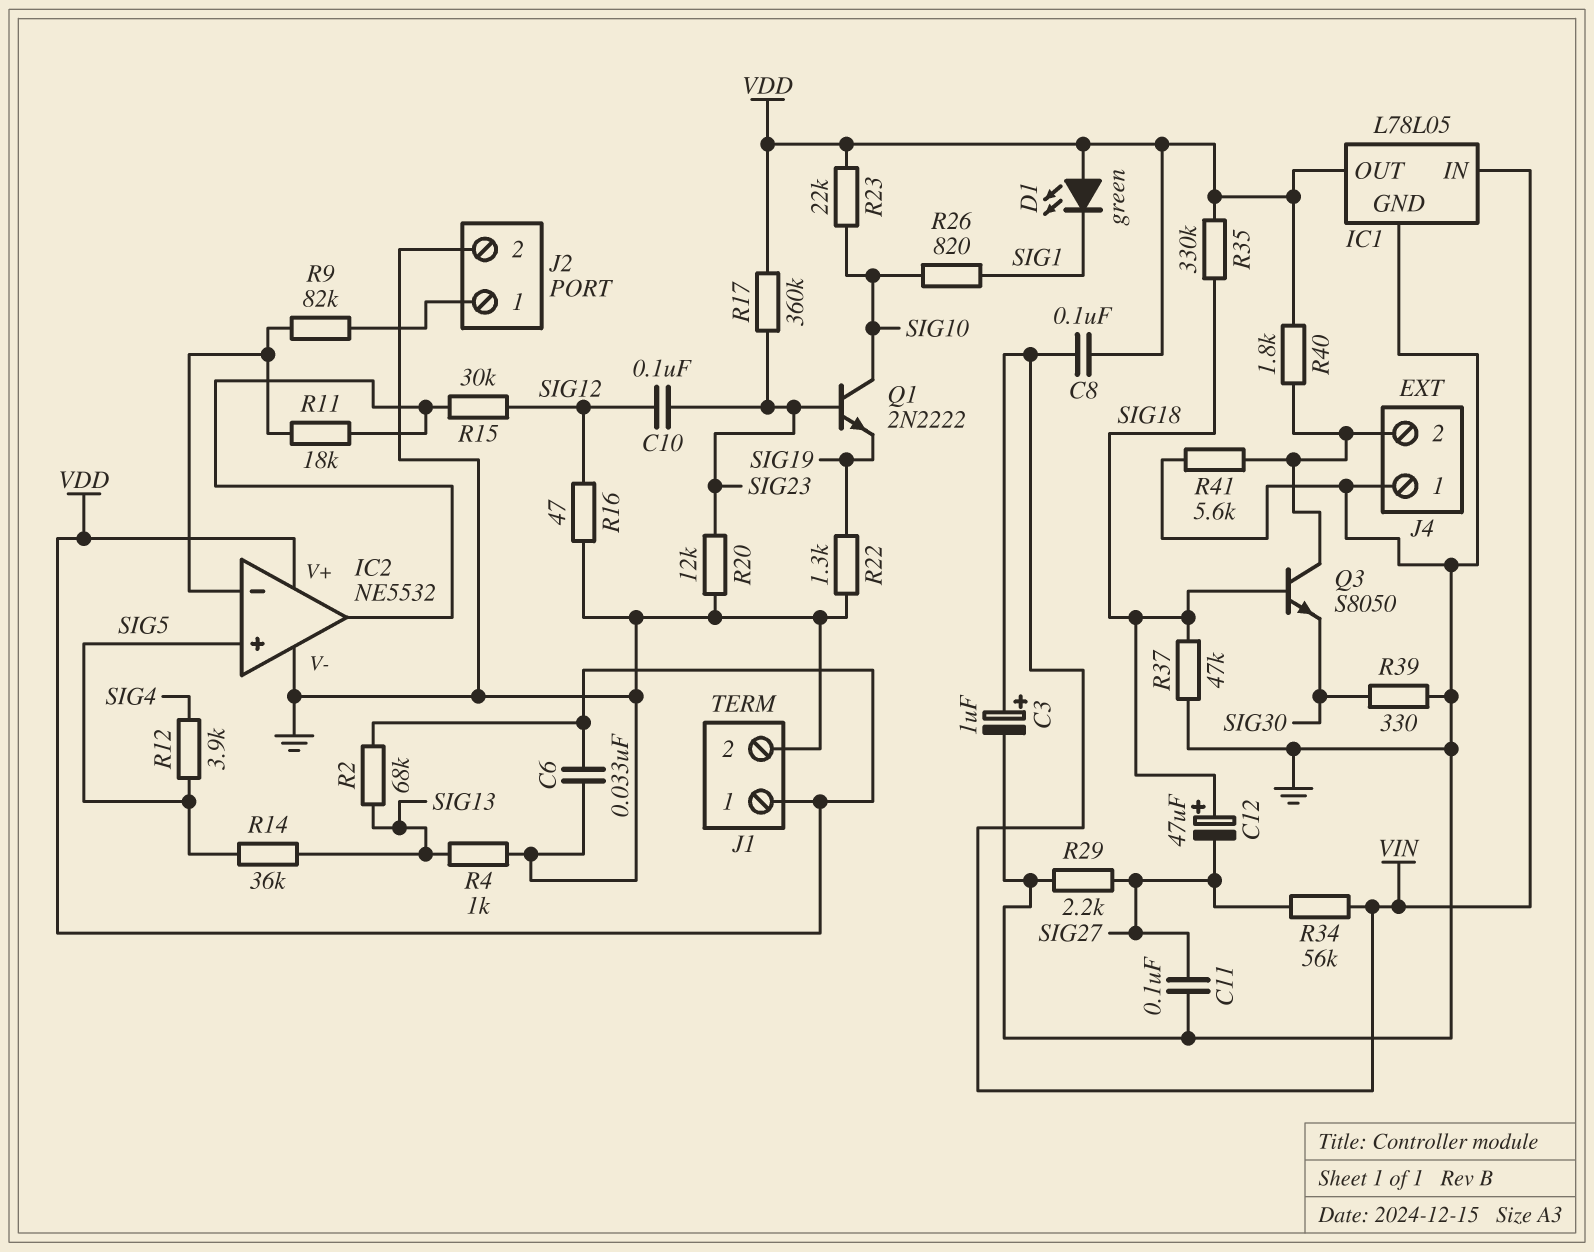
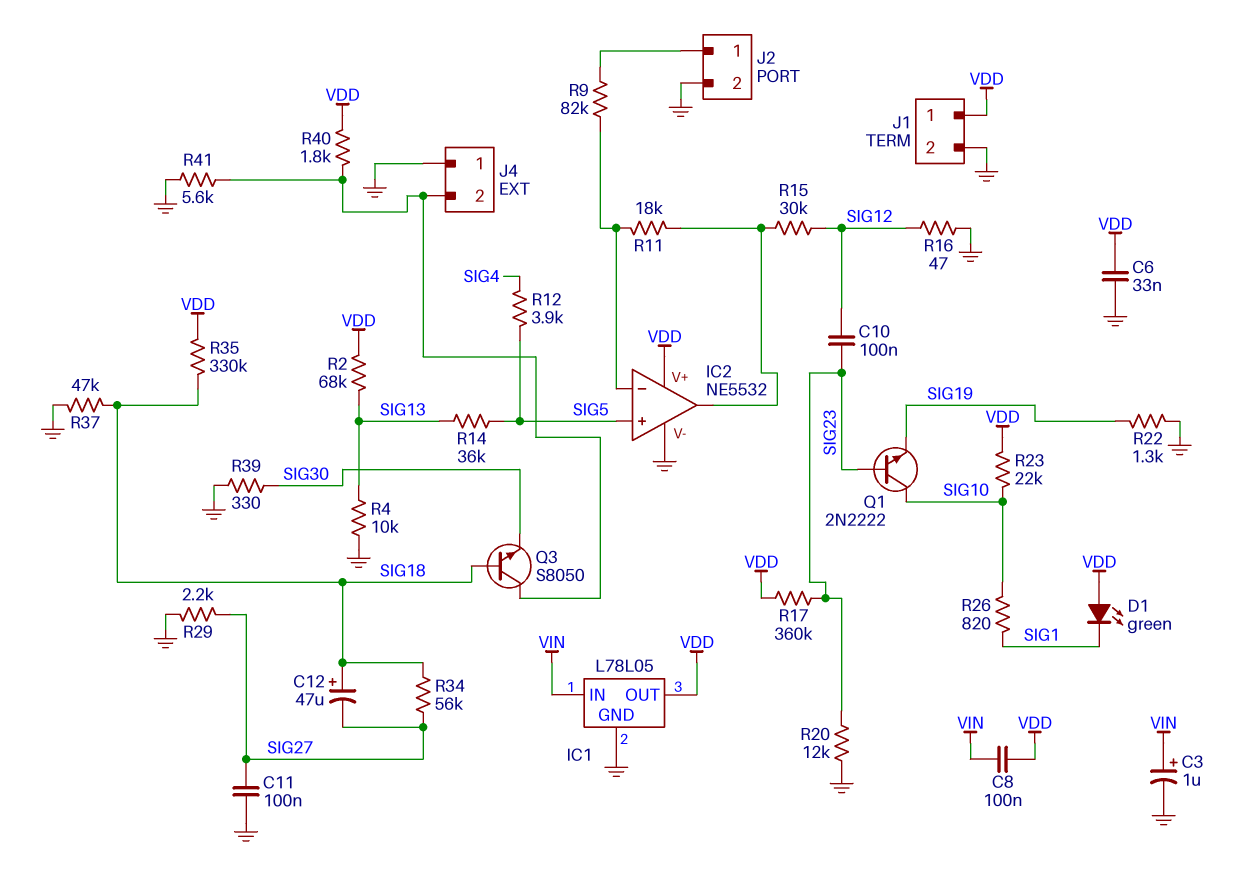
R4: 1k (GND, SIG13) -> 10k (GND, SIG13)
R34: 56k (SIG27, VIN) -> 56k (SIG18, SIG27)

